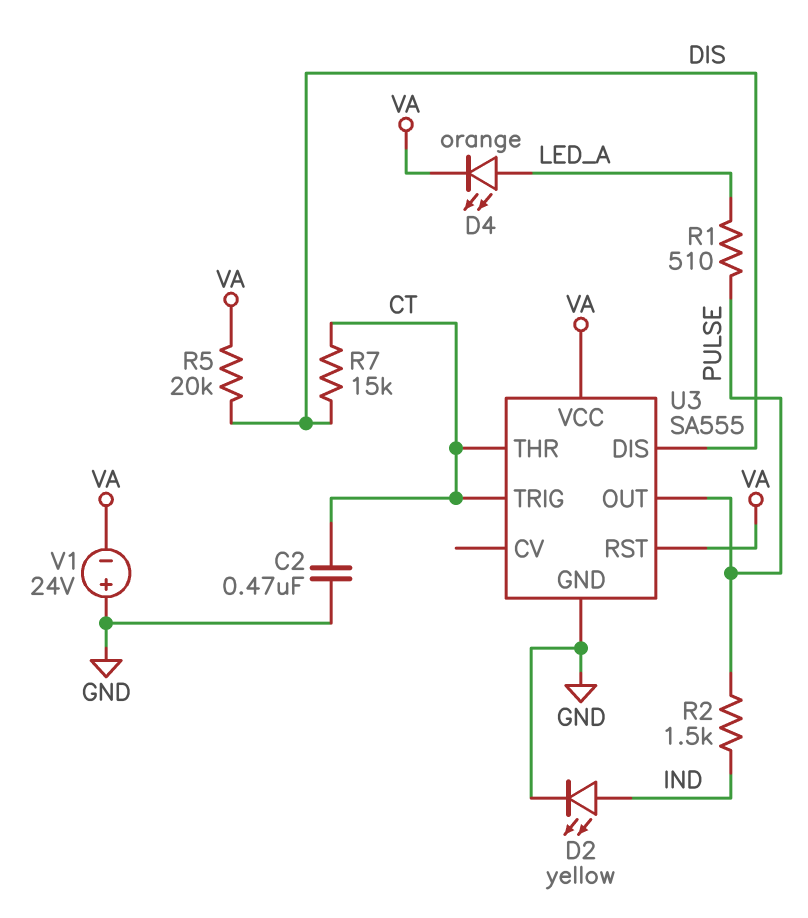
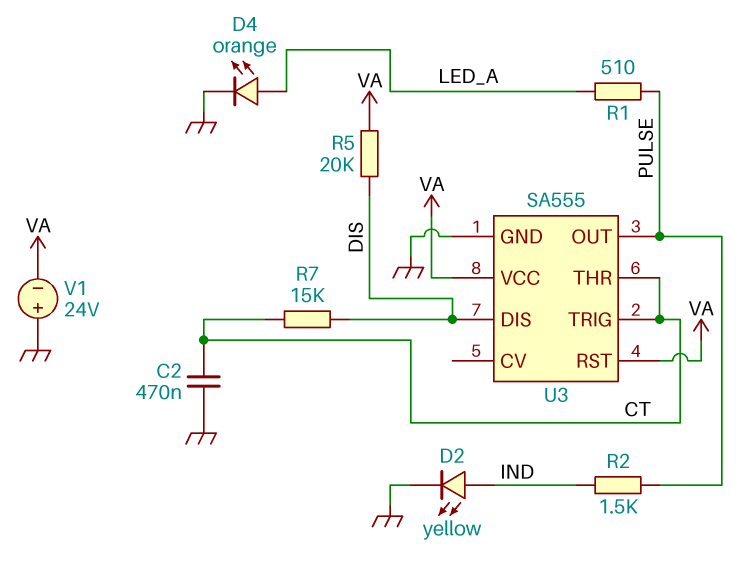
D4: LED orange (A LED_A, K VA) -> LED orange (A LED_A, K GND)

